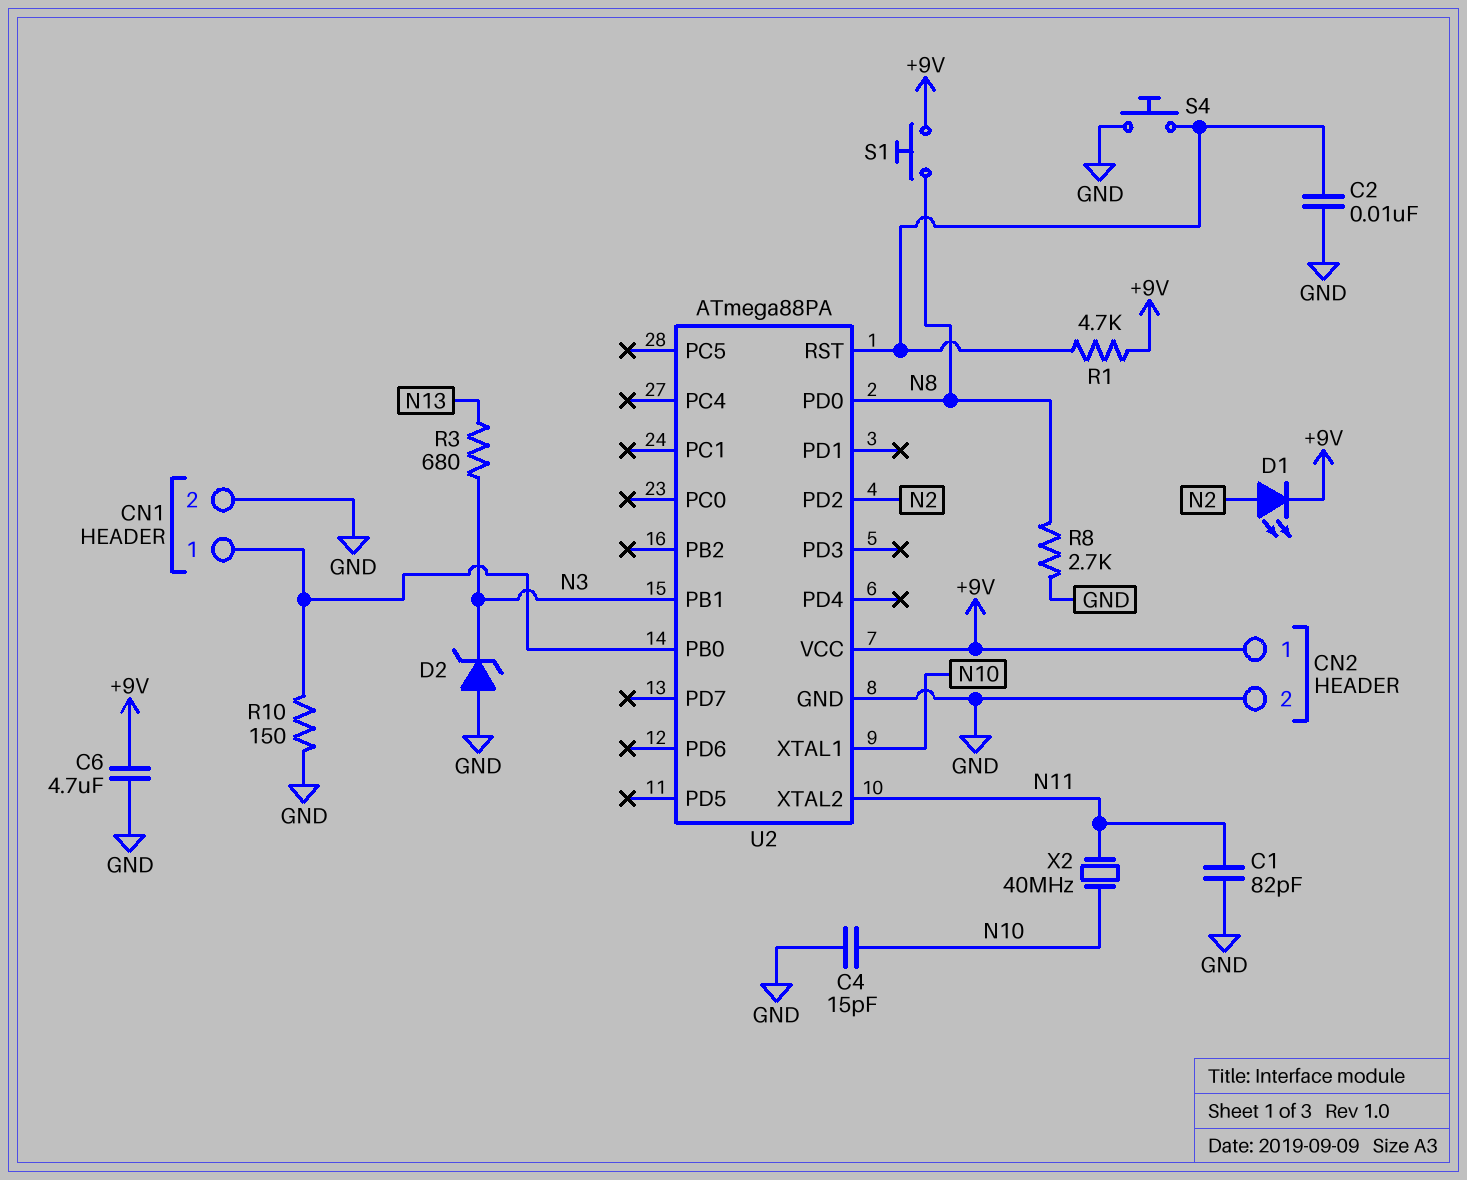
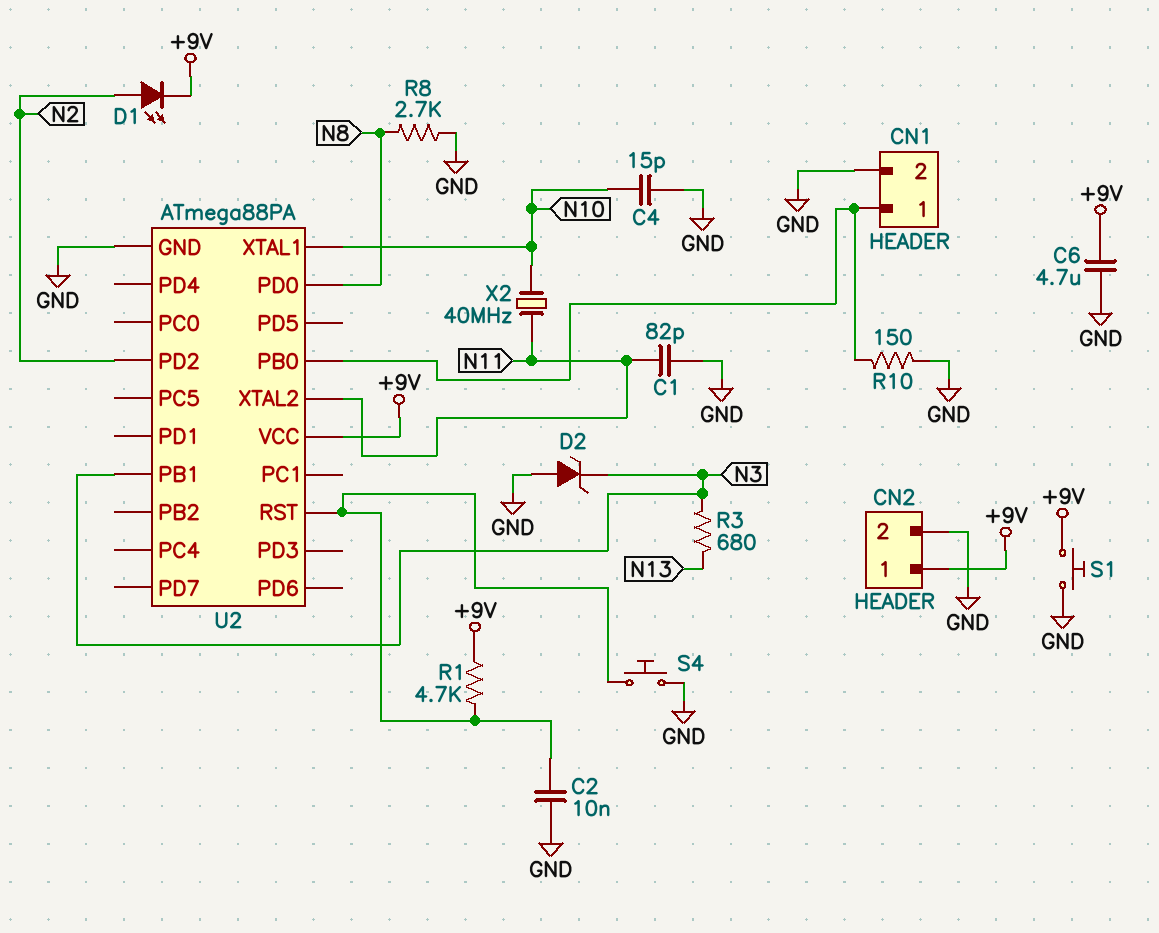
S1: button (+9V, N8) -> button (+9V, GND)

